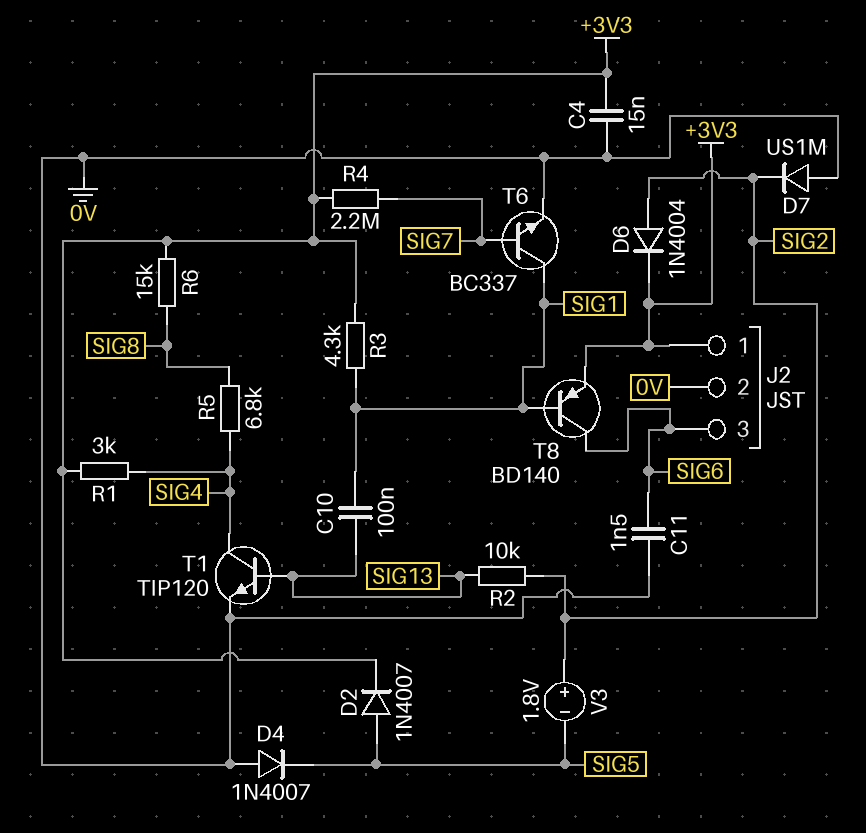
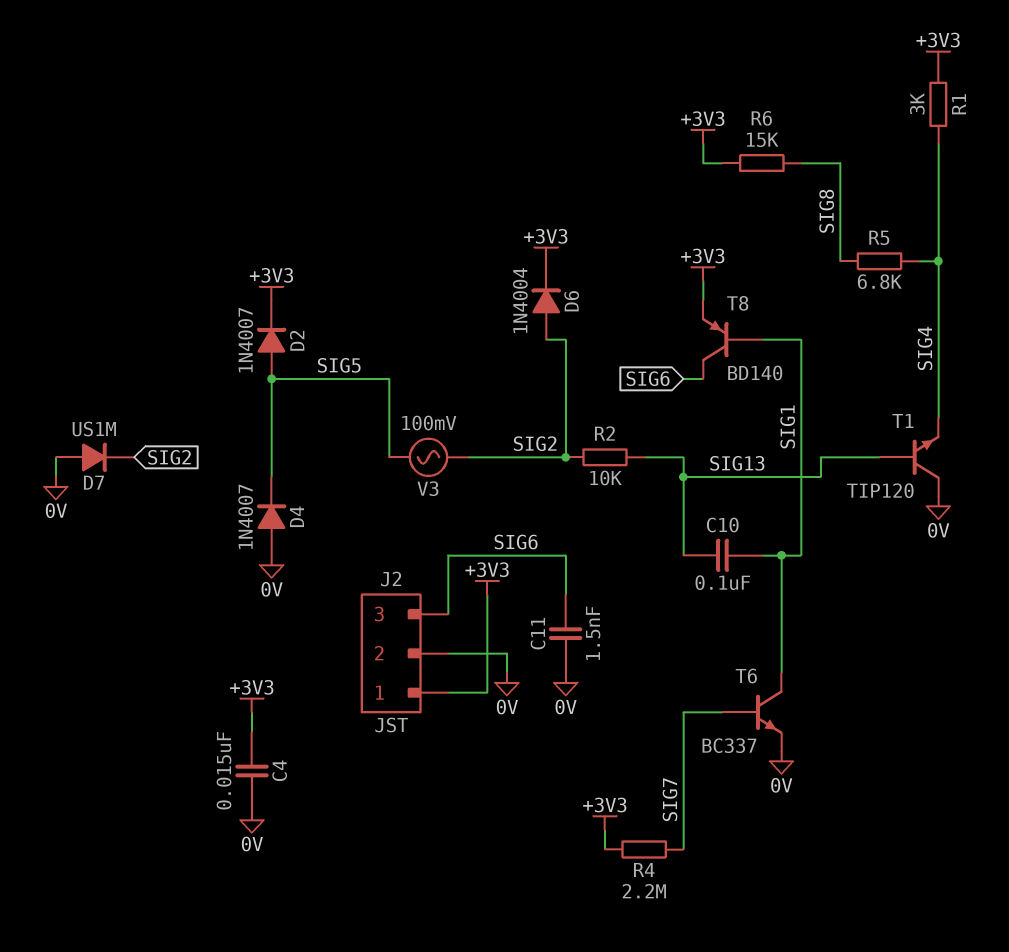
R3: 4.3k (+3V3, SIG1) -> none
T1: NPN TIP120 (B SIG13, C SIG4, E 0V) -> NPN TIP120 (B SIG13, C 0V, E SIG4)
V3: 1.8V (plus SIG2, minus SIG5) -> AC 100mV (SIG2, SIG5)

